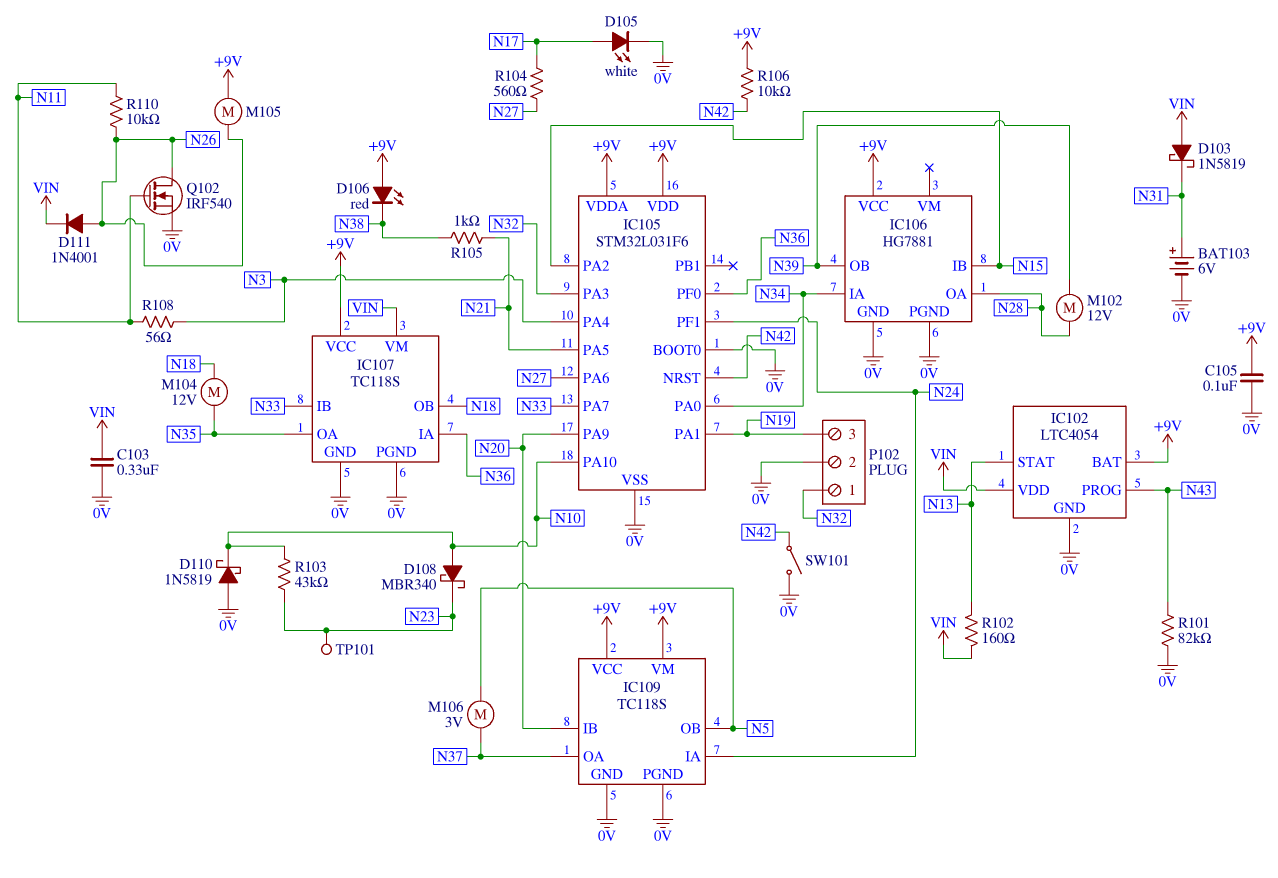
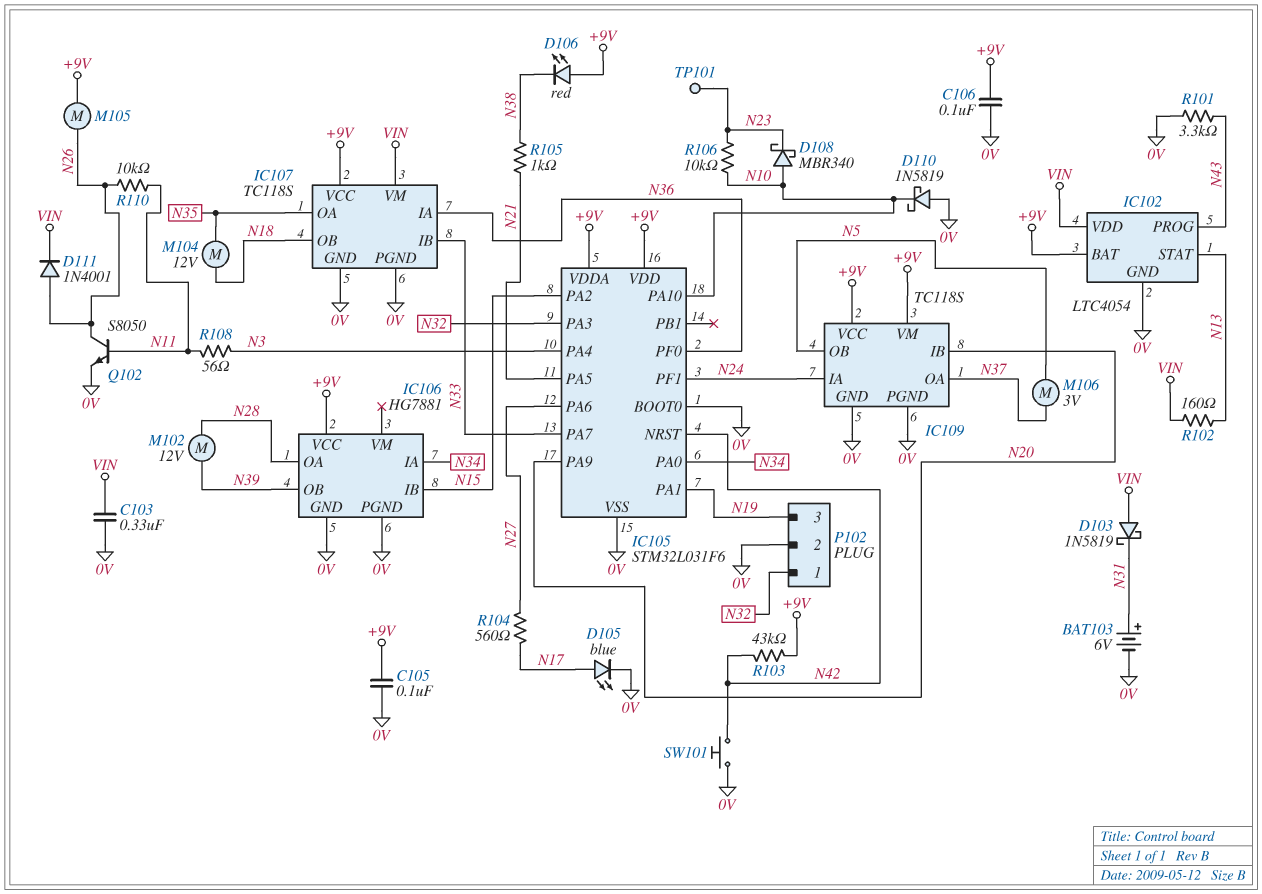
C106: none -> 100nF (+9V, 0V)
D105: LED white (A N17, K 0V) -> LED blue (A N17, K 0V)
Q102: NMOS IRF540 (G N11, D N26, S 0V) -> NPN S8050 (B N11, C N26, E 0V)
R101: 82k (0V, N43) -> 3.3k (0V, N43)
R103: 43k (N10, N23) -> 43k (+9V, N42)
R106: 10k (+9V, N42) -> 10k (N10, N23)
SW101: switch (0V, N42) -> button (0V, N42)

